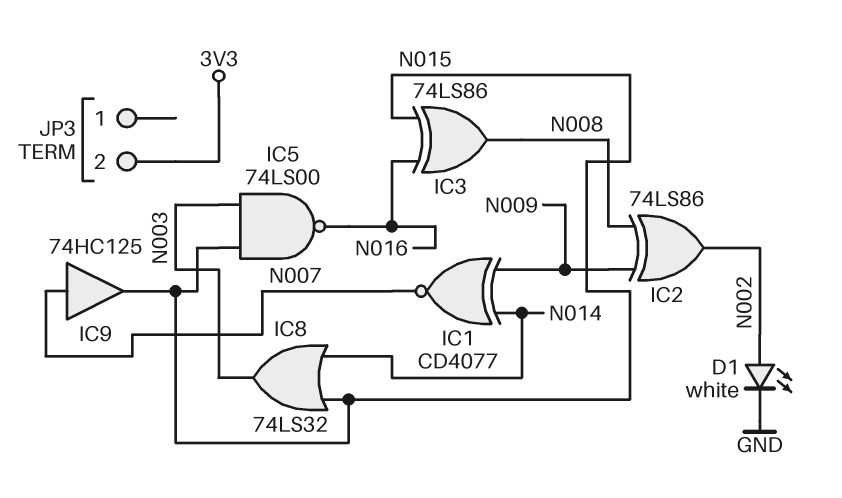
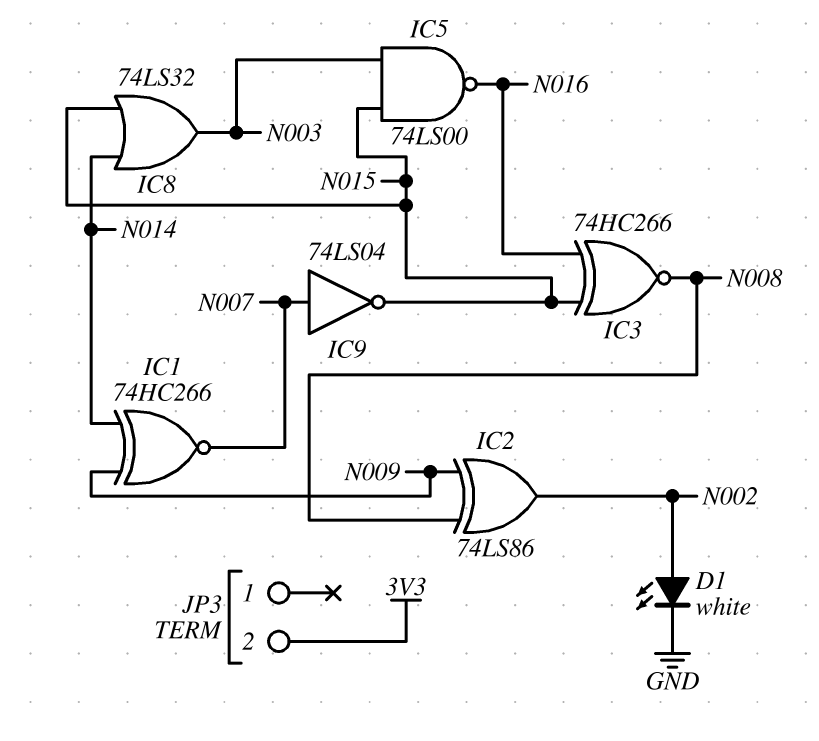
IC1: XNOR CD4077 (in N009, in N014, out N007) -> XNOR 74HC266 (in N009, in N014, out N007)
IC3: XOR 74LS86 (in N015, in N016, out N008) -> XNOR 74HC266 (in N015, in N016, out N008)
IC9: buffer 74HC125 (in N007, out N015) -> NOT 74LS04 (in N007, out N015)

